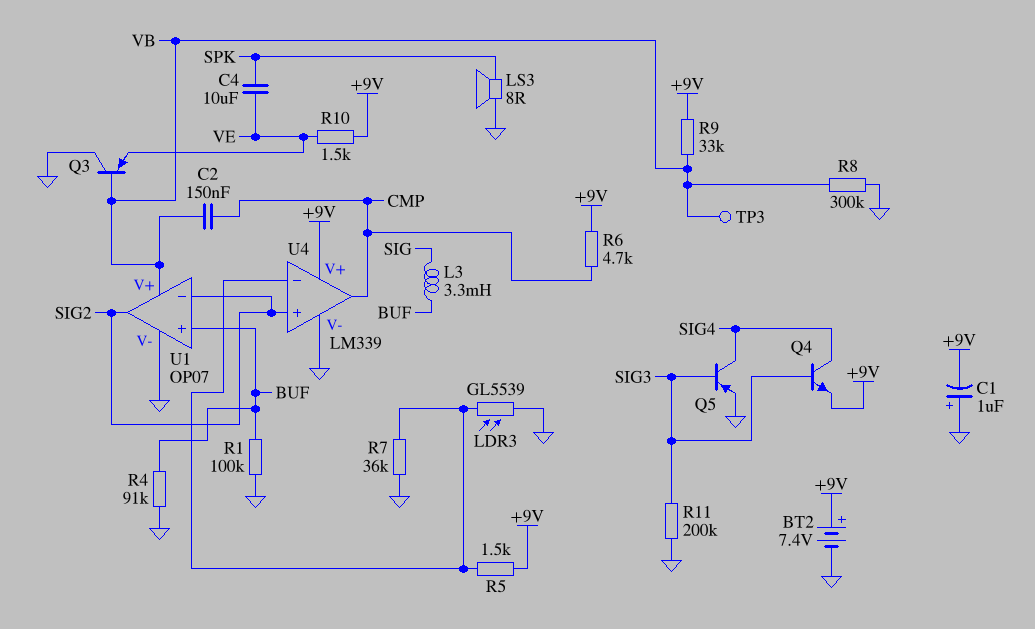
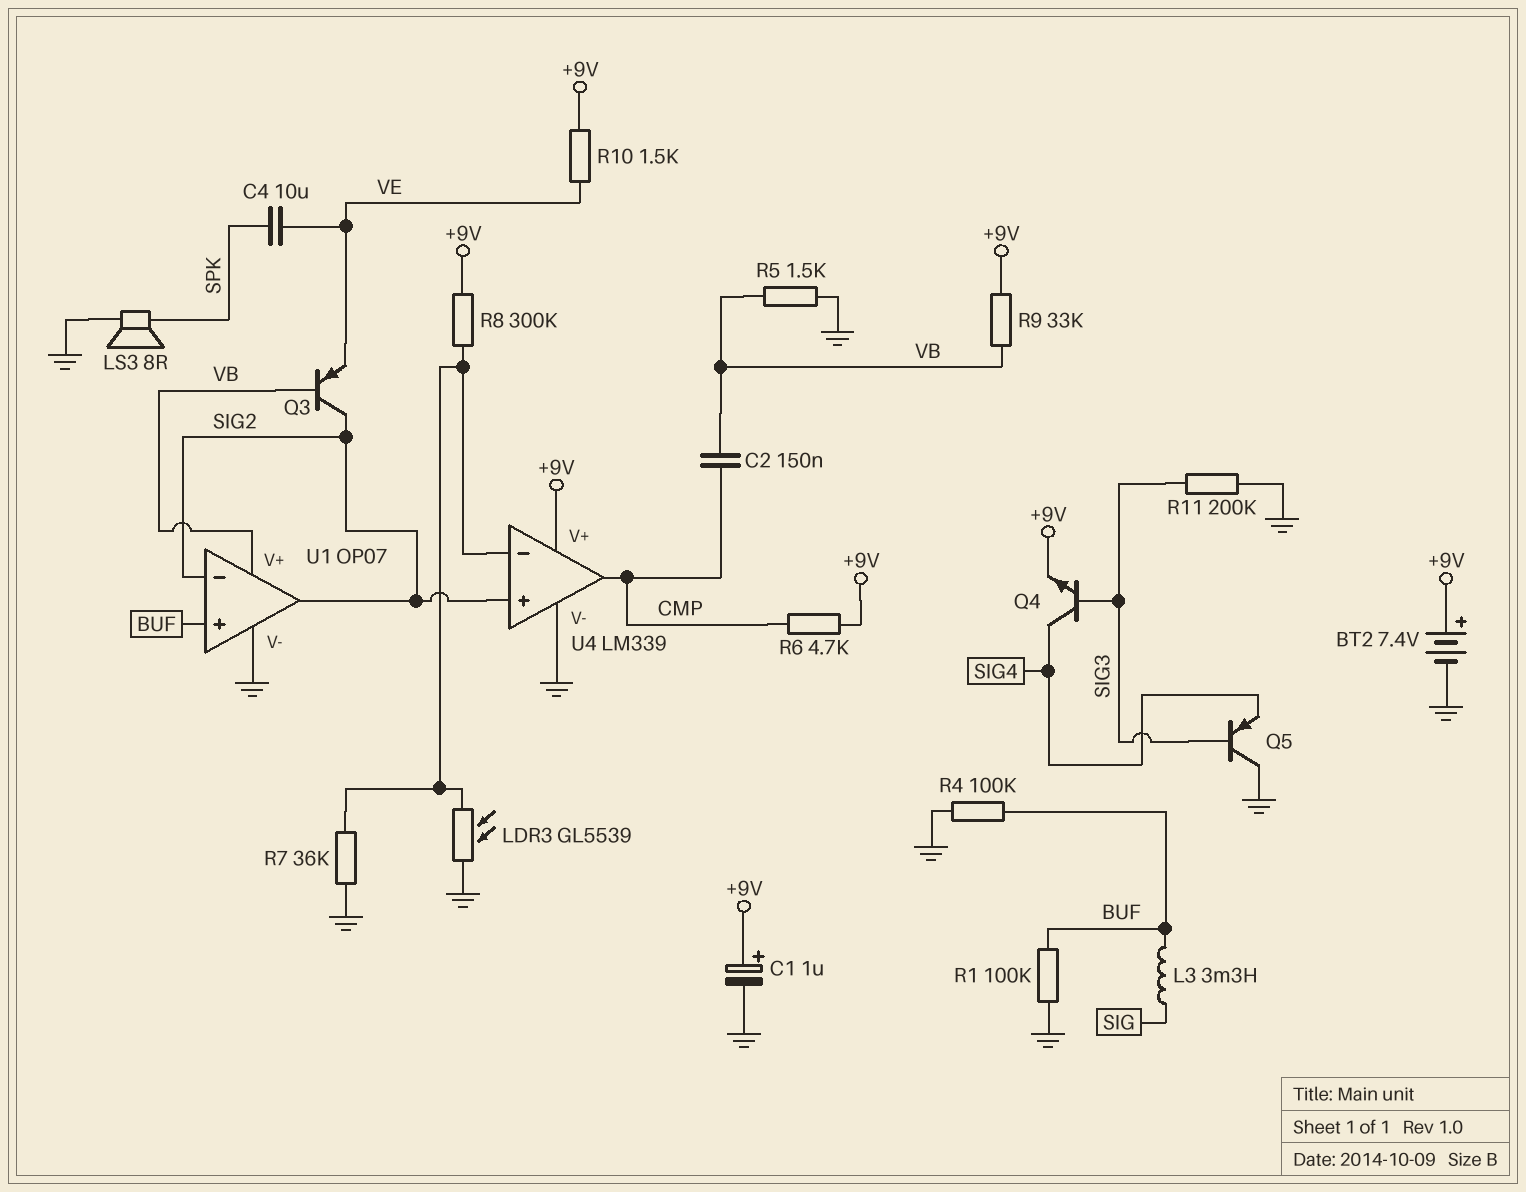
C1: 1uF (plus GND, minus +9V) -> 1uF (plus +9V, minus GND)
Q3: PNP (B VB, C GND, E VE) -> PNP (B VB, C SIG2, E VE)
Q5: PNP (B SIG3, C SIG4, E GND) -> PNP (B SIG3, C GND, E SIG4)
R4: 91k (BUF, GND) -> 100k (BUF, GND)
R5: 1.5k (+9V, U4/in-) -> 1.5k (GND, VB)
R8: 300k (GND, VB) -> 300k (+9V, U4/in-)
TP3: test point (VB) -> none

